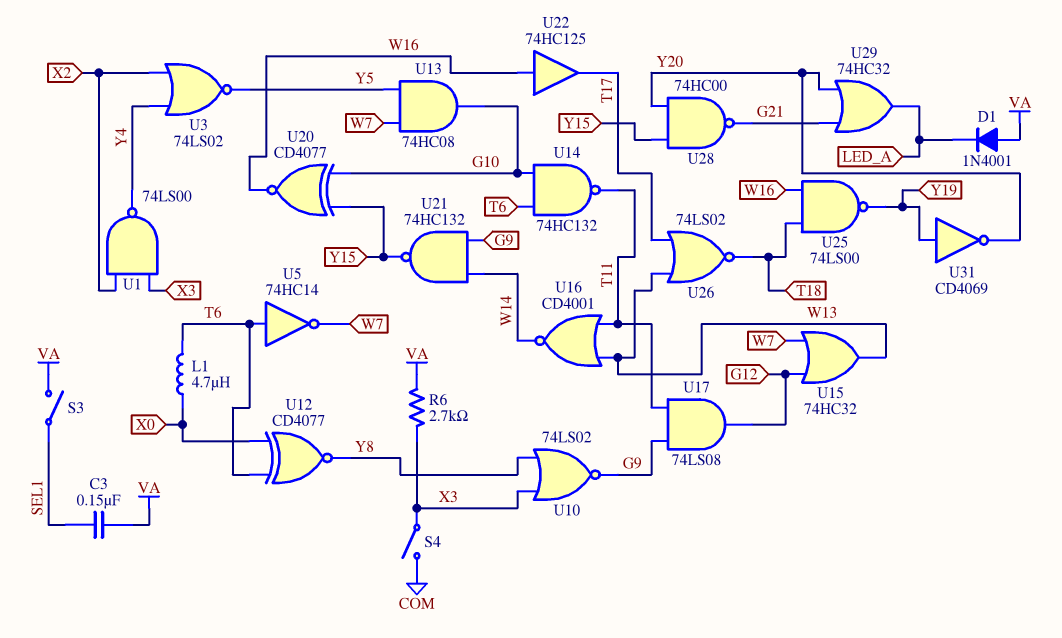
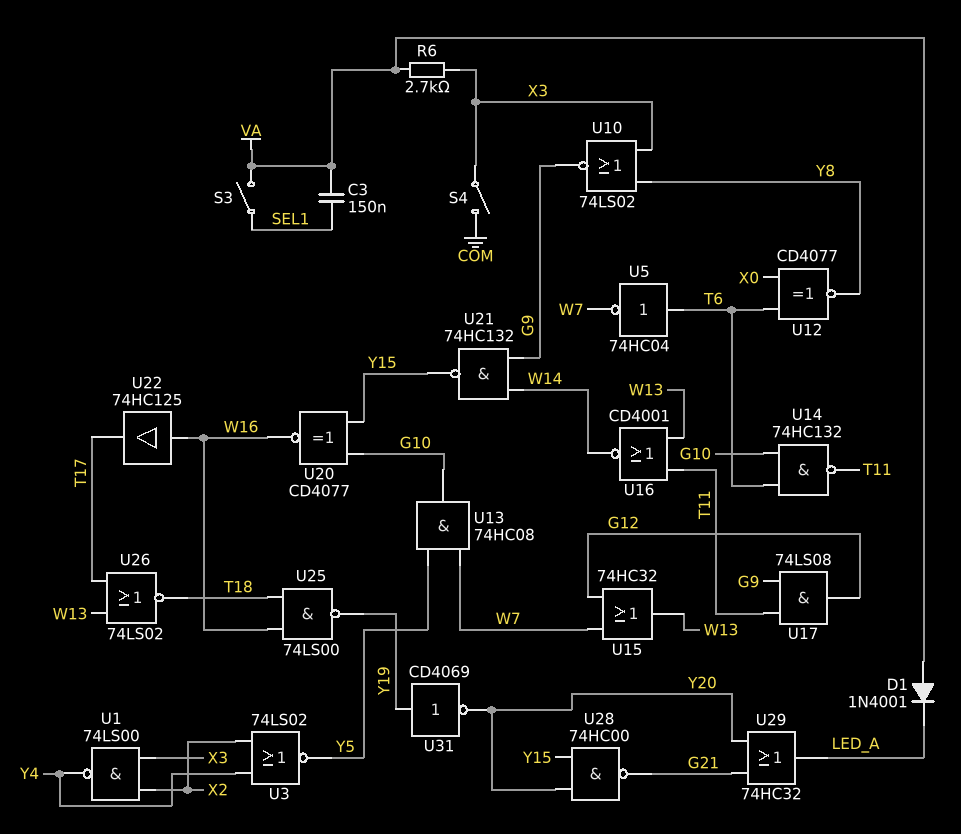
L1: 4.7uH (T6, X0) -> none
U5: NOT 74HC14 (in T6, out W7) -> NOT 74HC04 (in T6, out W7)

